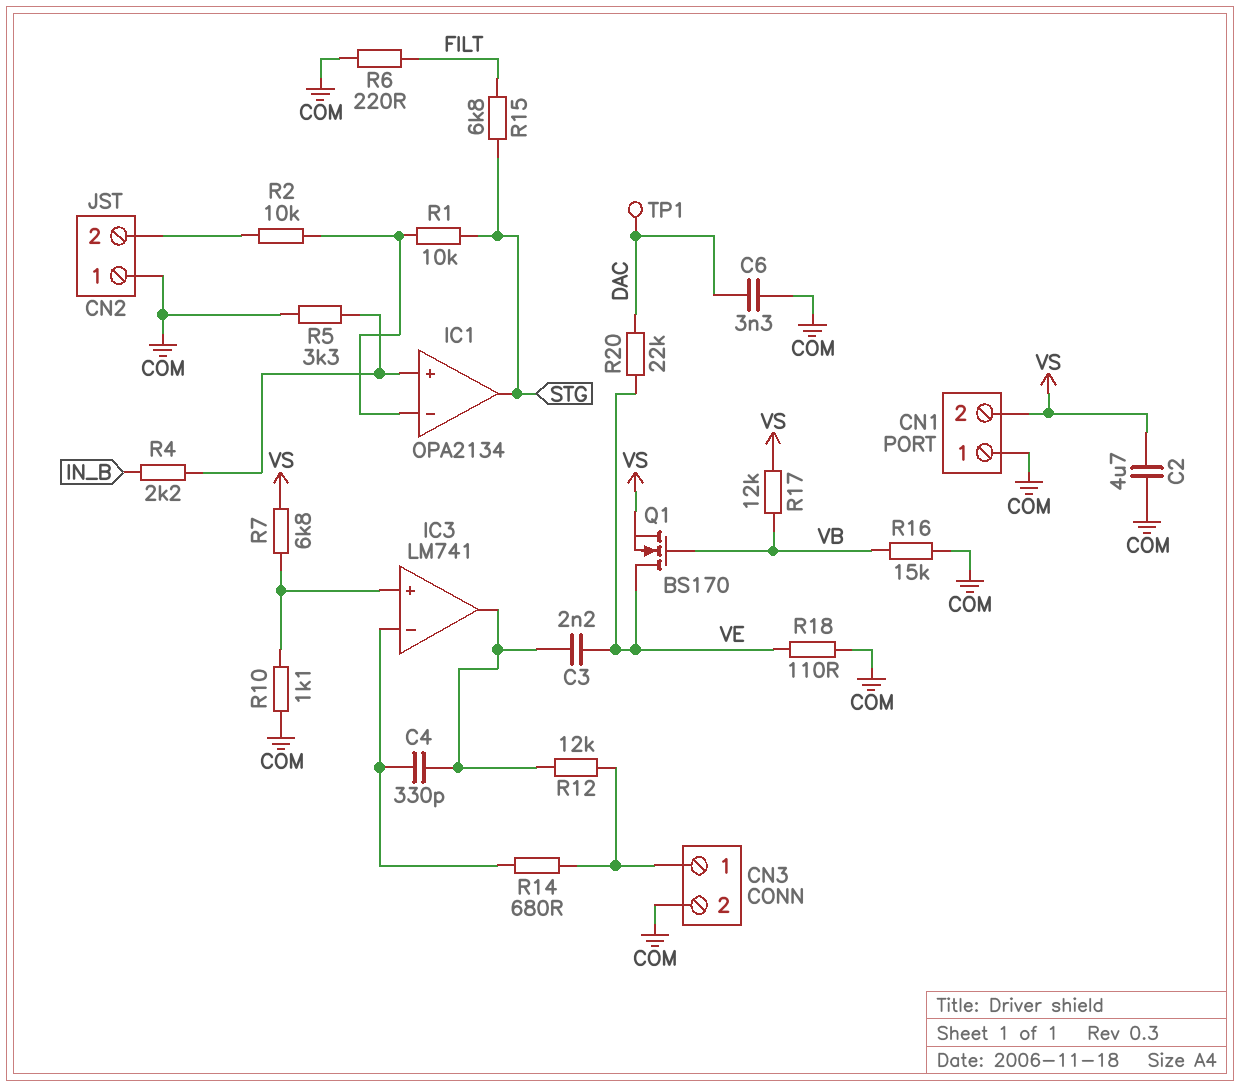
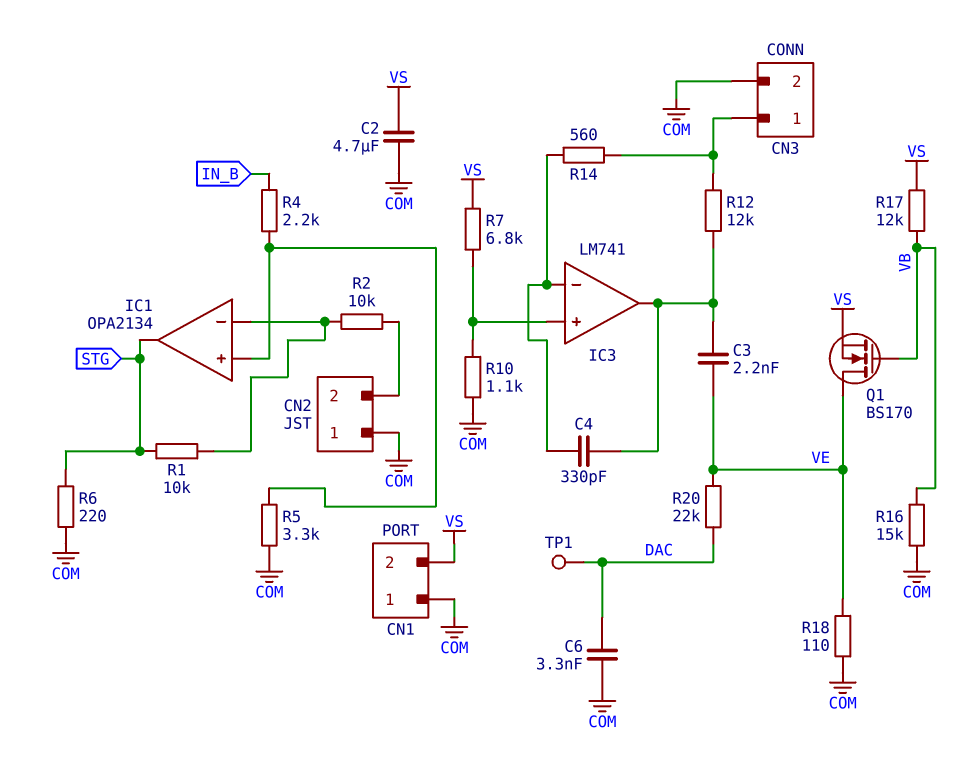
R6: 220 (COM, FILT) -> 220 (COM, STG)
R14: 680 (CN3/1, IC3/in-) -> 560 (CN3/1, IC3/in-)
R15: 6.8k (FILT, STG) -> none

